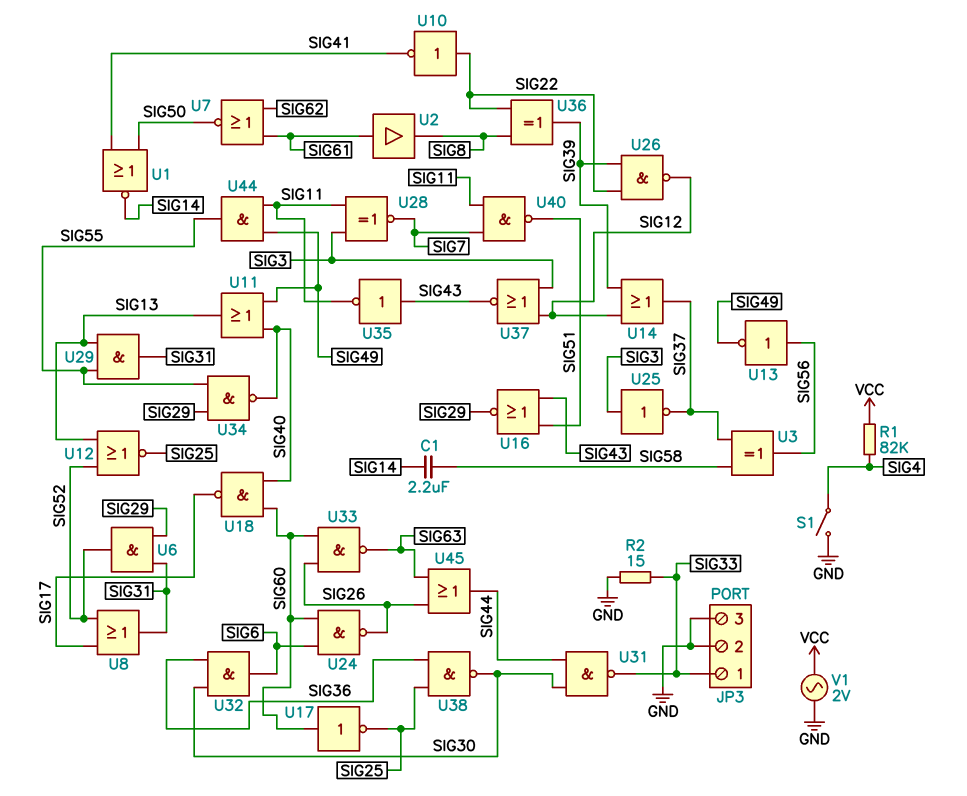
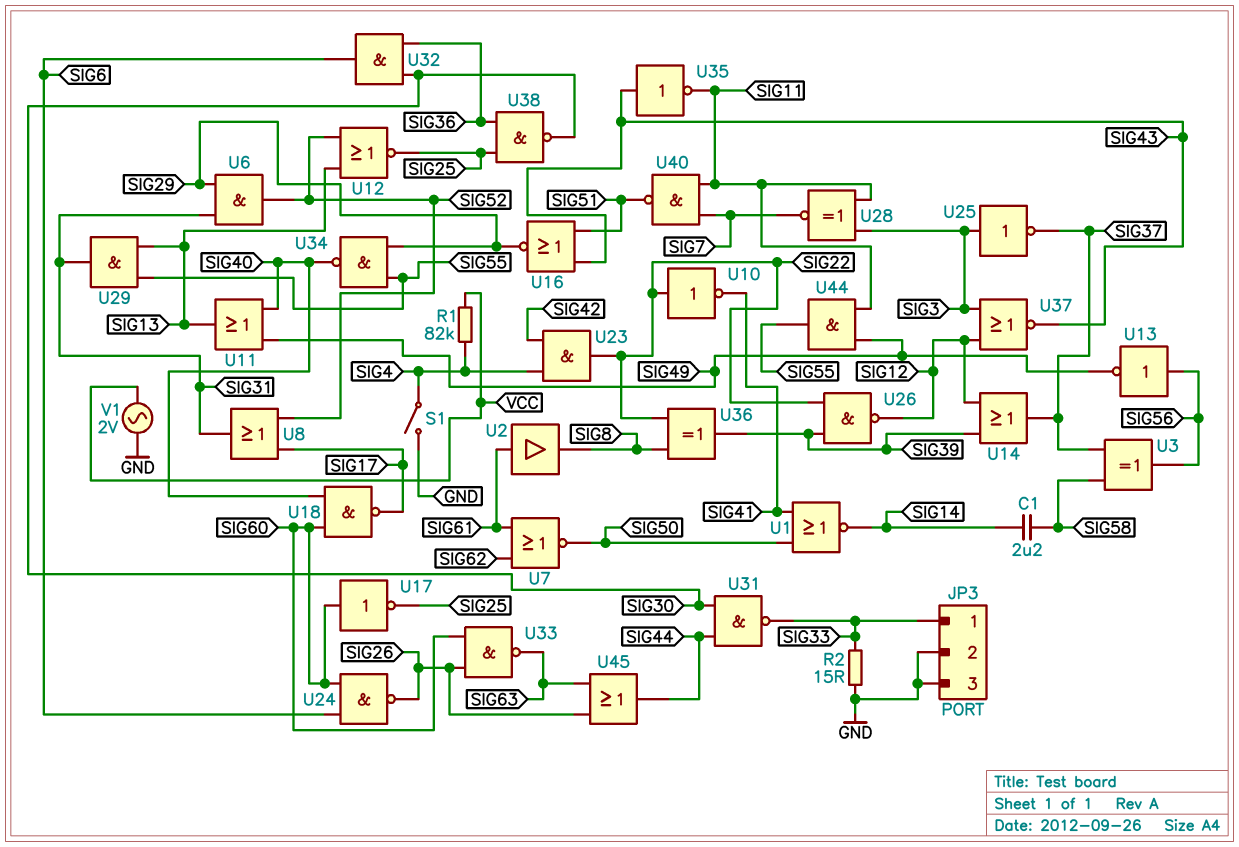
U23: none -> AND (in SIG4, in SIG42, out SIG22)

